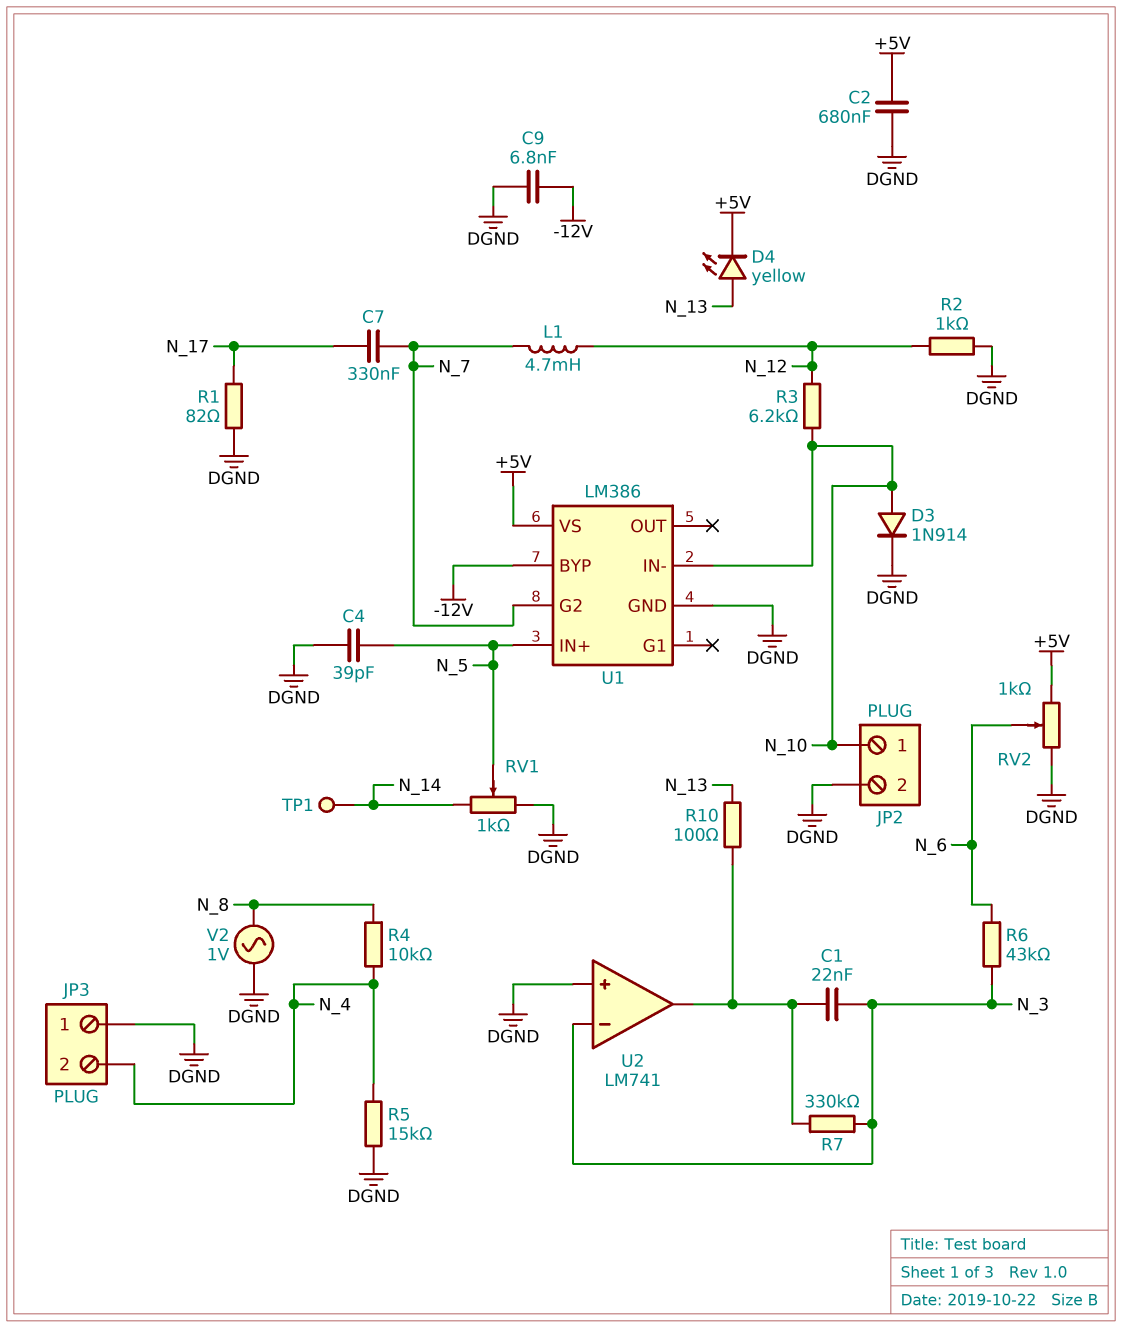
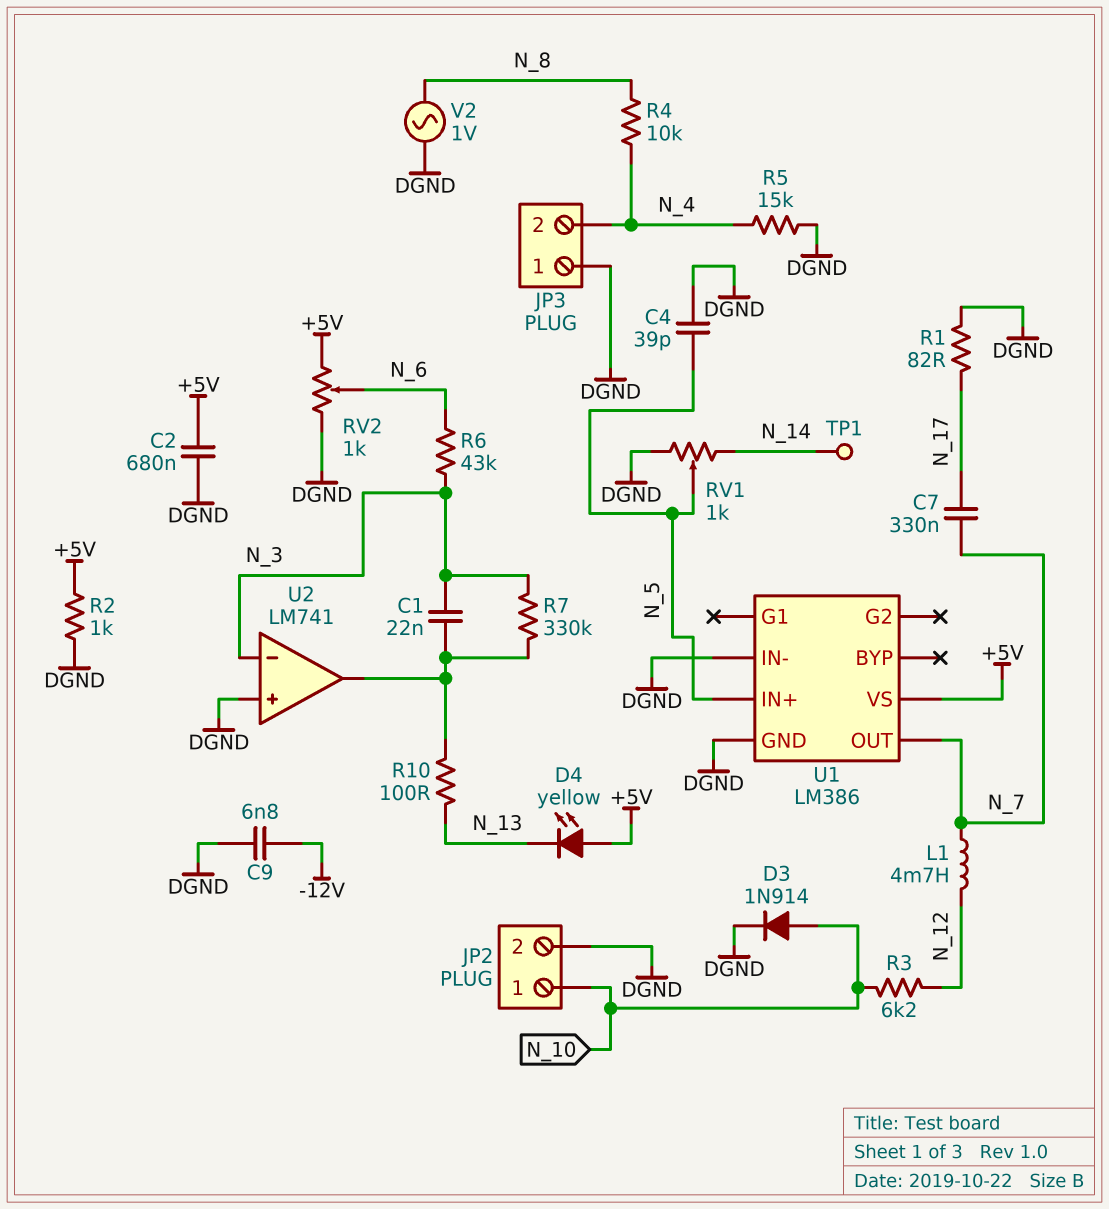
D4: LED yellow (A N_13, K +5V) -> LED yellow (A +5V, K N_13)
R2: 1k (DGND, N_12) -> 1k (+5V, DGND)
U1 pin BYP: -12V -> none
U1 pin G2: N_7 -> none
U1 pin IN-: N_10 -> DGND
U1 pin OUT: none -> N_7

